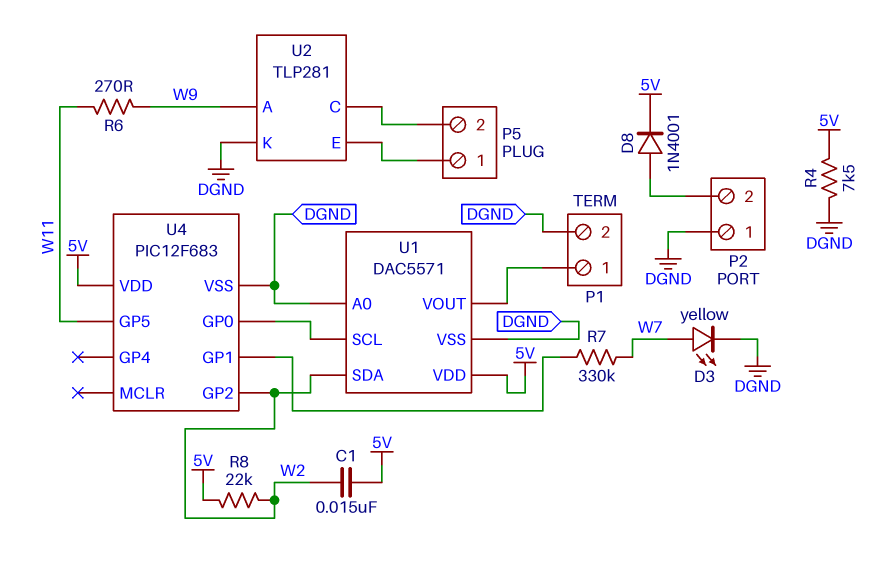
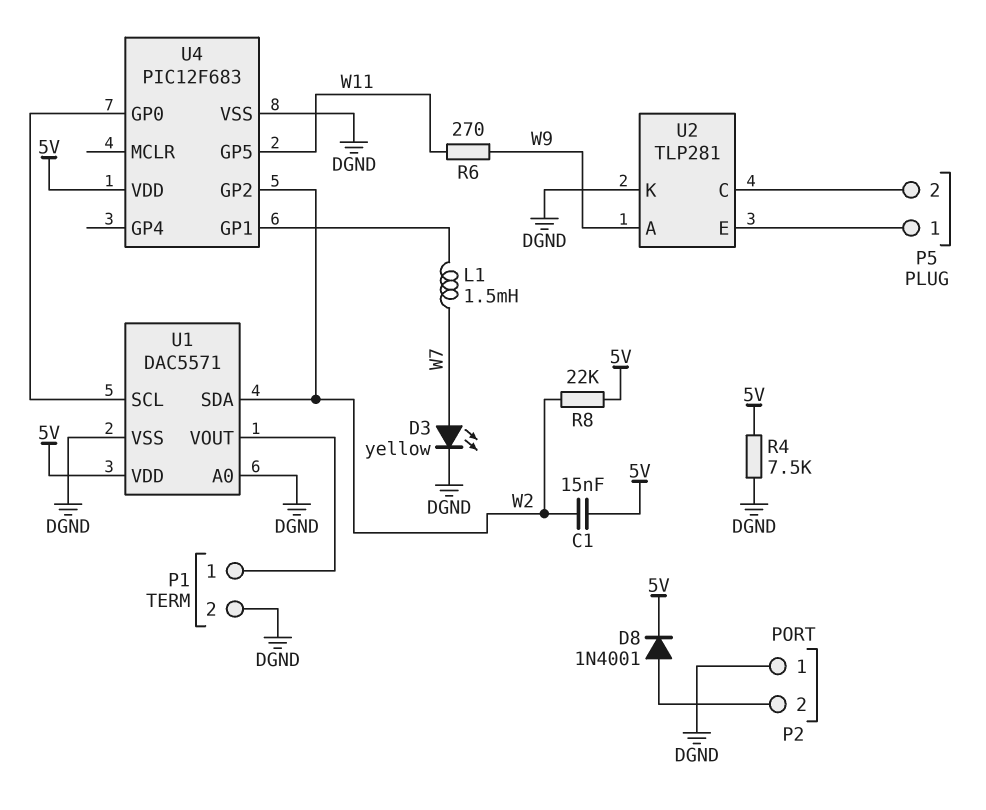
L1: none -> 1.5mH (U4/GP1, W7)
R7: 330k (U4/GP1, W7) -> none

